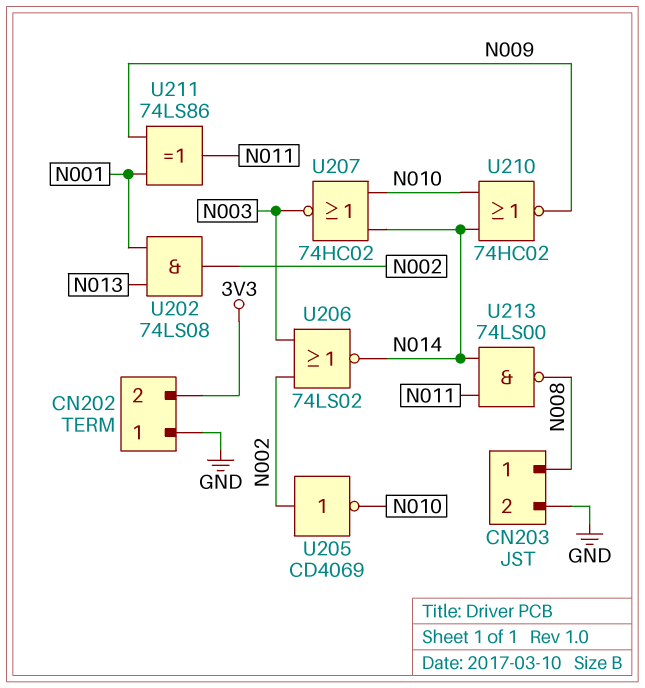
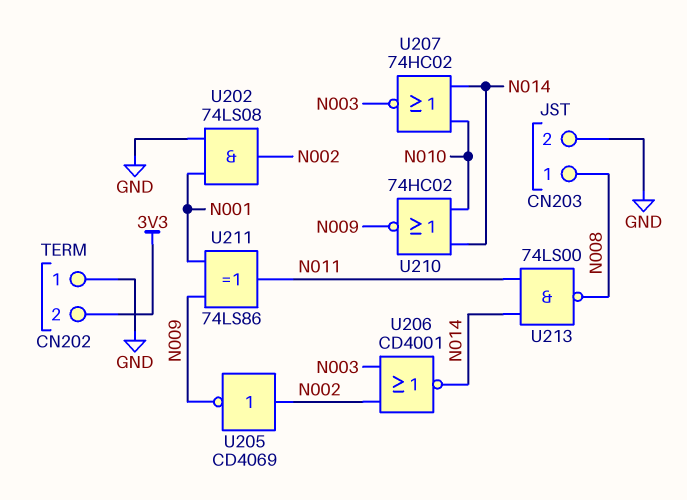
U202: AND 74LS08 (in N001, in N013, out N002) -> AND 74LS08 (in GND, in N001, out N002)
U205: NOT CD4069 (in N002, out N010) -> NOT CD4069 (in N002, out N009)
U206: NOR 74LS02 (in N002, in N003, out N014) -> NOR CD4001 (in N002, in N003, out N014)

